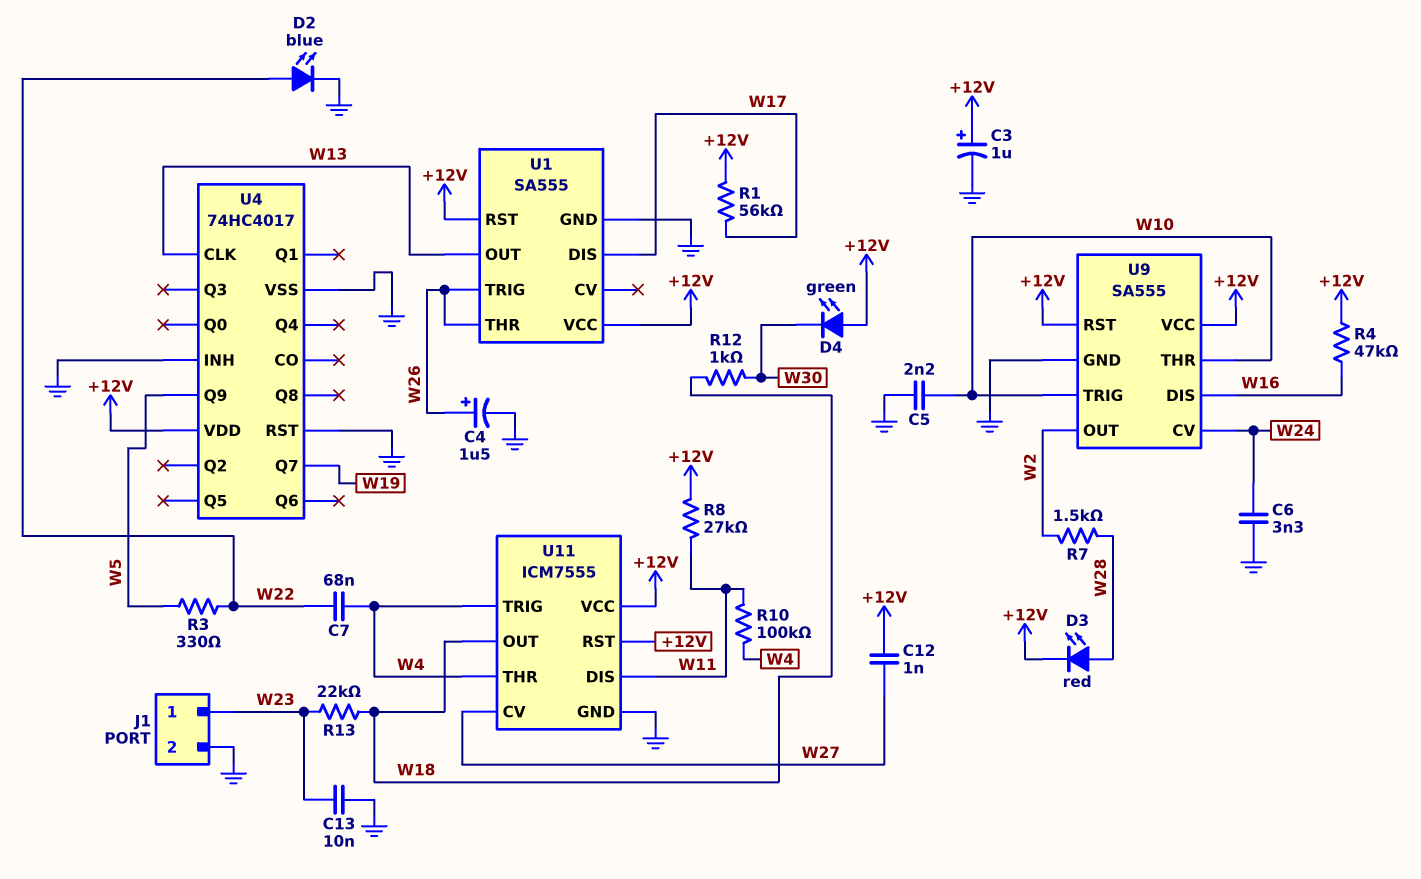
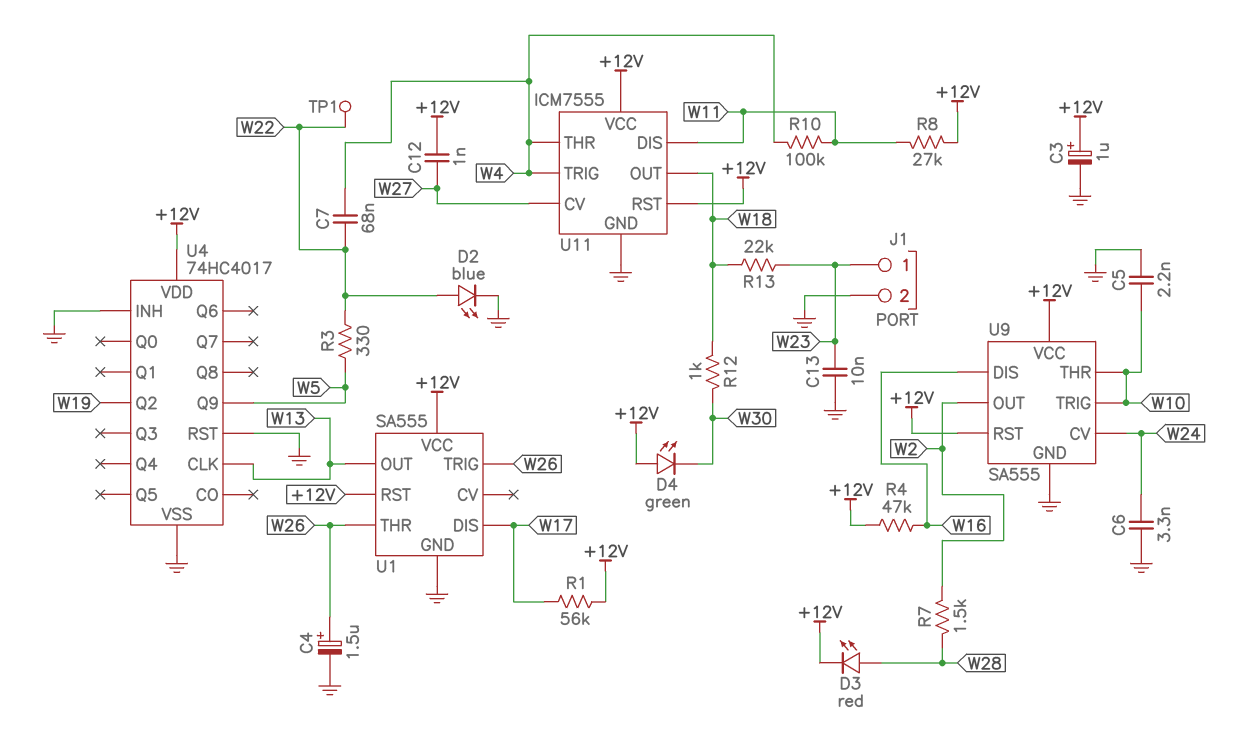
TP1: none -> test point (W22)
U4 pin Q2: none -> W19
U4 pin Q7: W19 -> none

